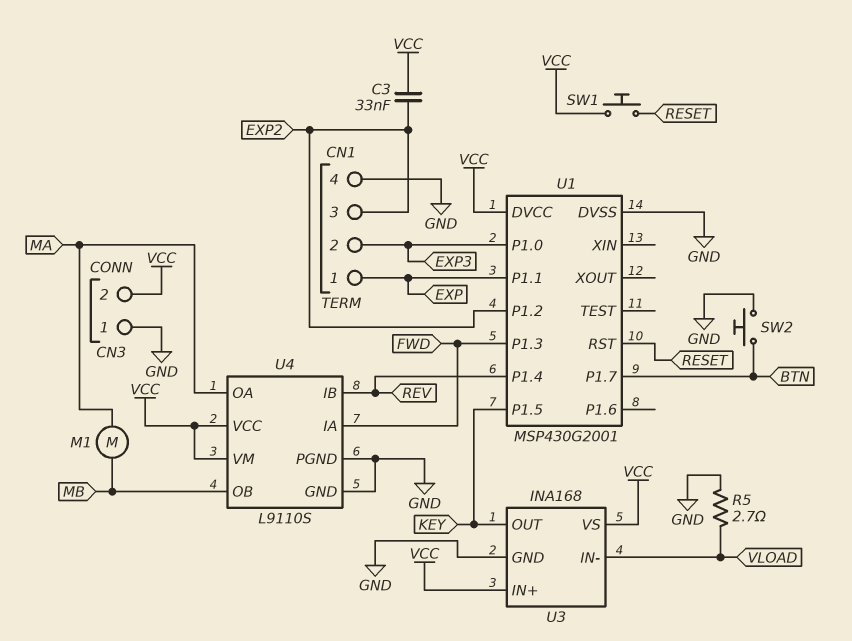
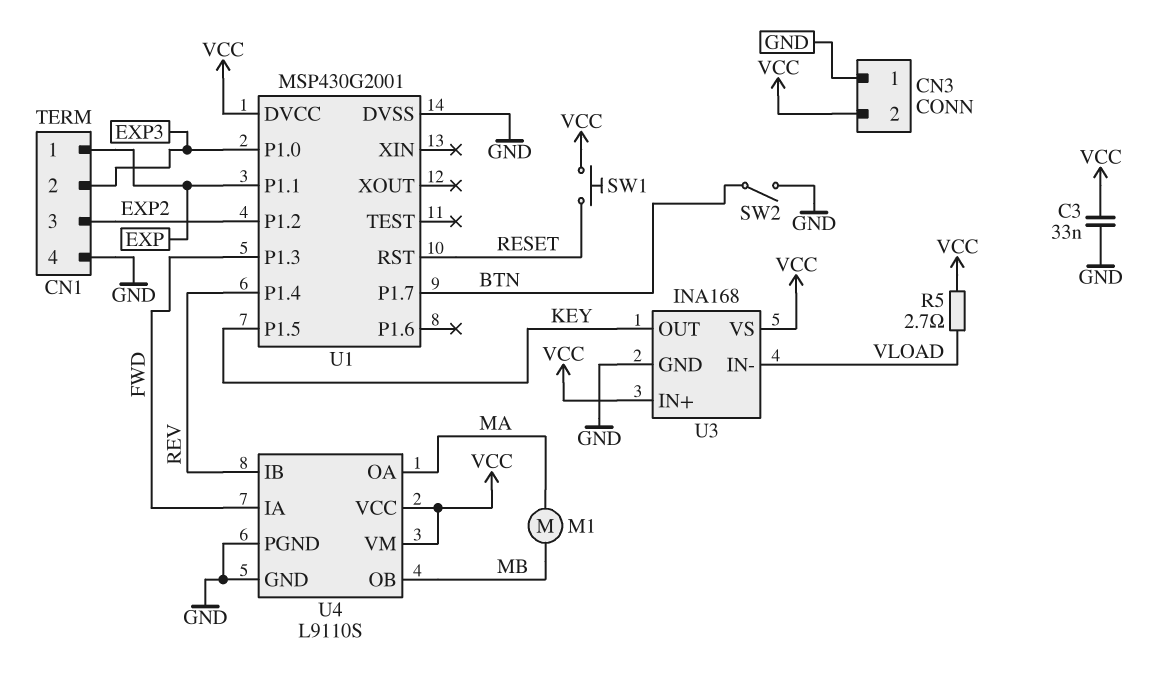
C3: 33nF (EXP2, VCC) -> 33nF (GND, VCC)
R5: 2.7 (GND, VLOAD) -> 2.7 (VCC, VLOAD)
SW2: button (BTN, GND) -> switch (BTN, GND)

